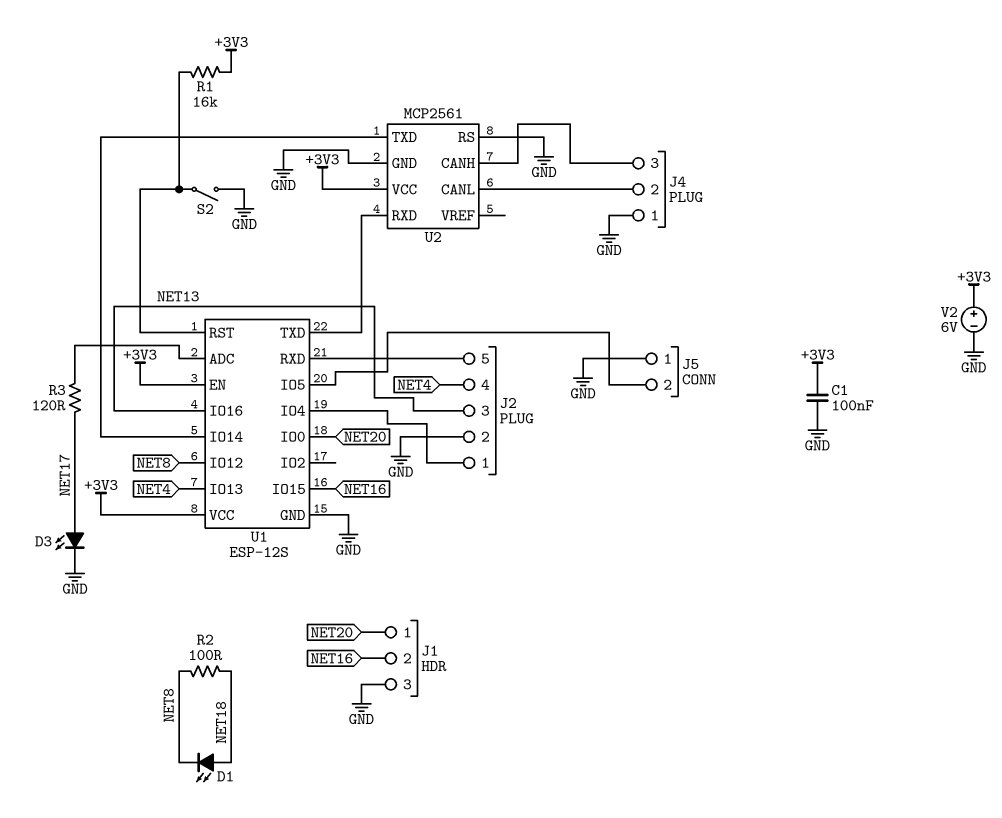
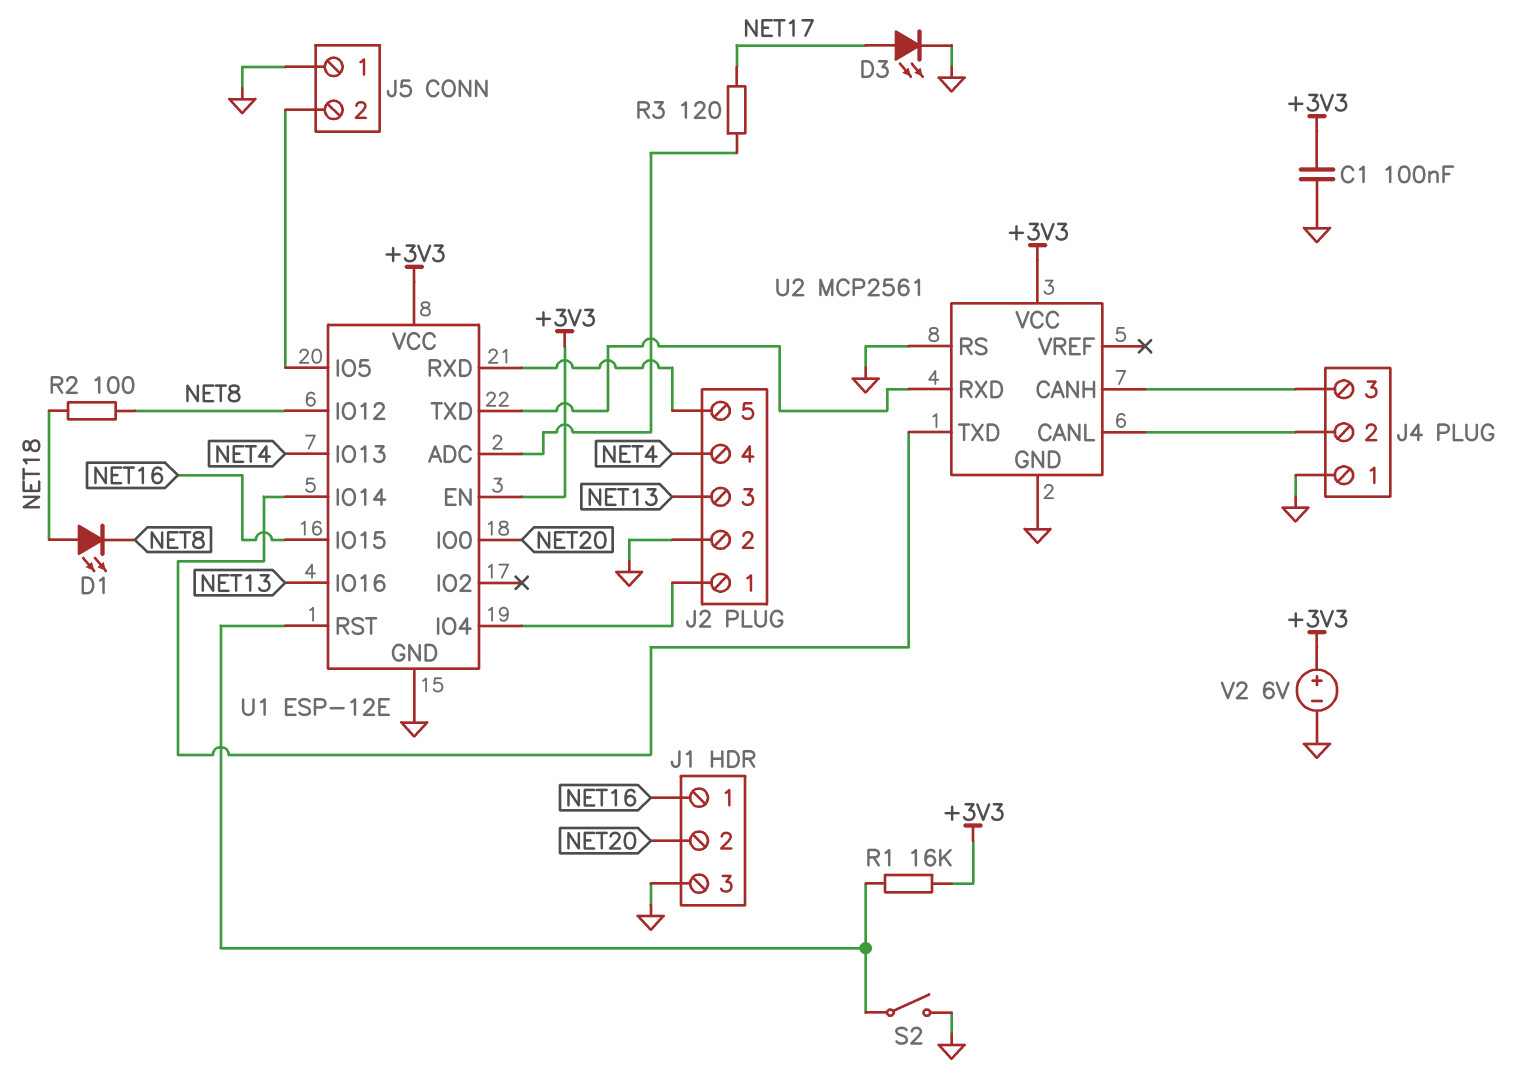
J1 pin 1: NET20 -> NET16
J1 pin 2: NET16 -> NET20
U1: ESP-12S -> ESP-12E

